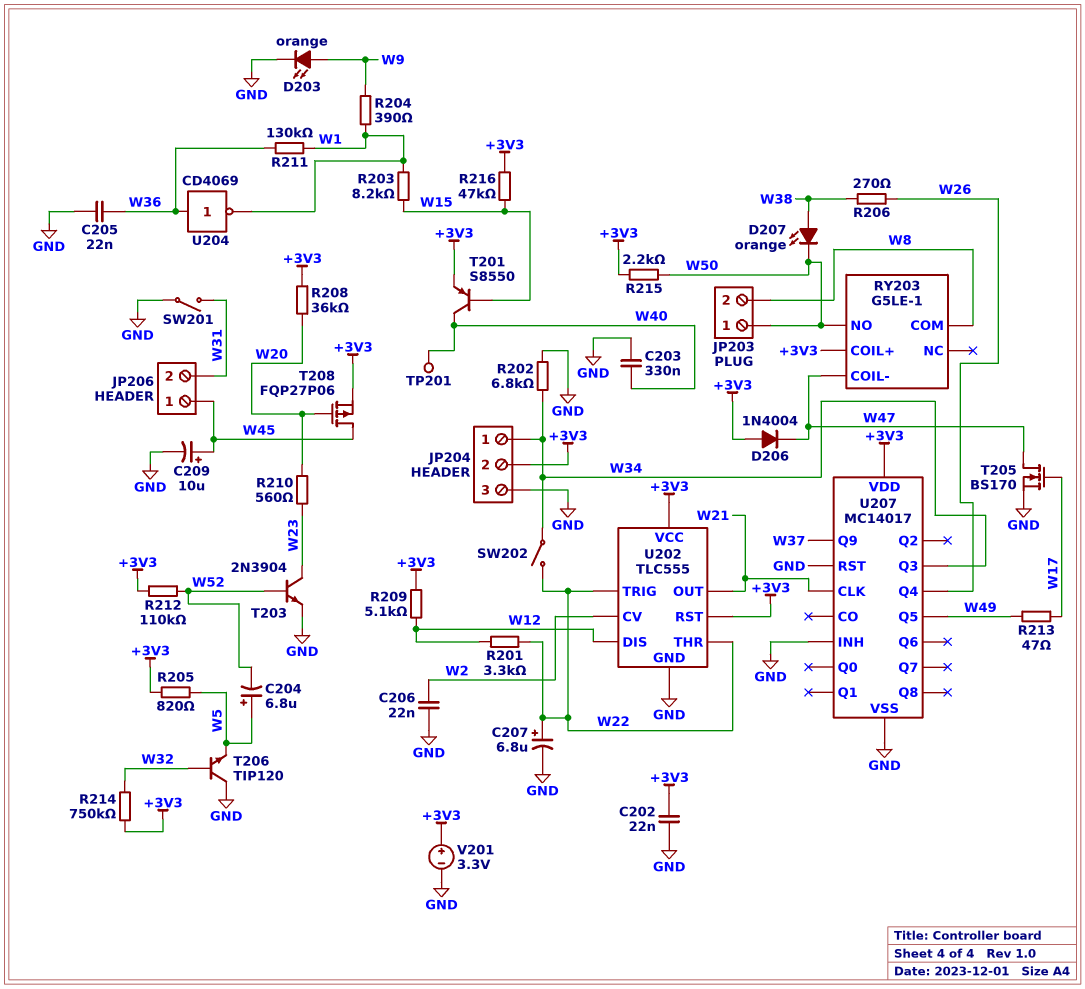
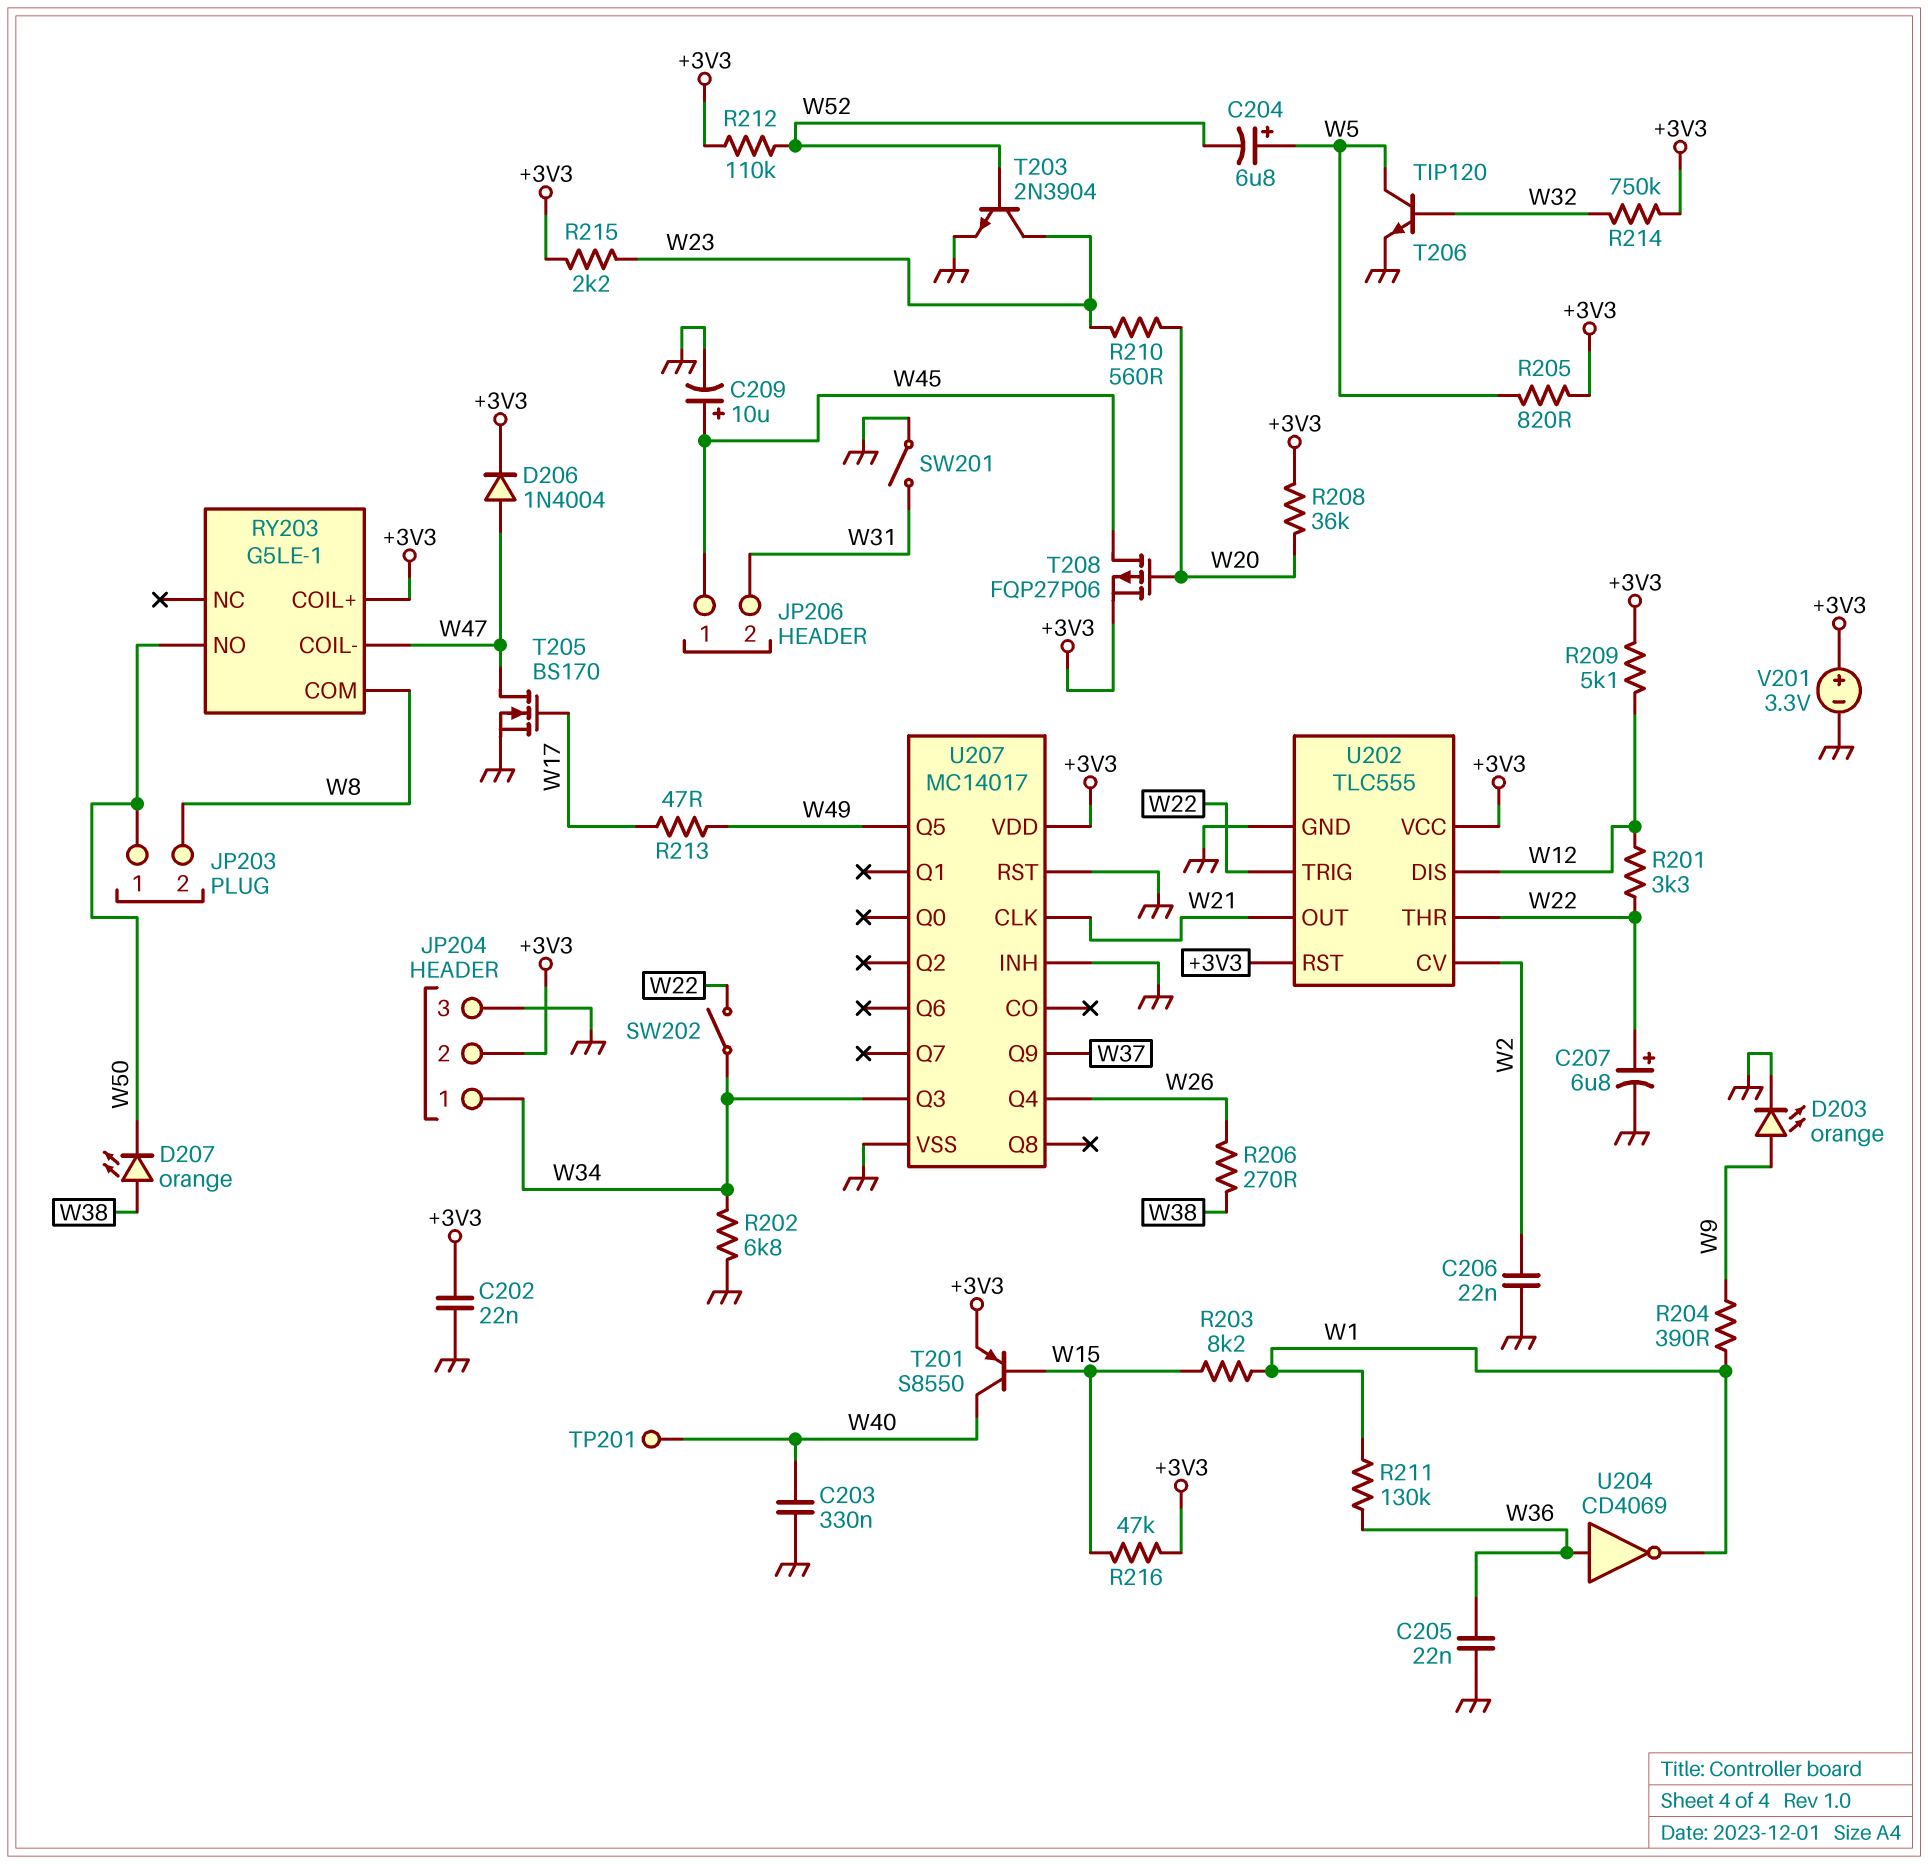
D206: diode 1N4004 (A +3V3, K W47) -> diode 1N4004 (A W47, K +3V3)
R215: 2.2k (+3V3, W50) -> 2.2k (+3V3, W23)
T206: NPN TIP120 (B W32, C GND, E W5) -> NPN TIP120 (B W32, C W5, E GND)

